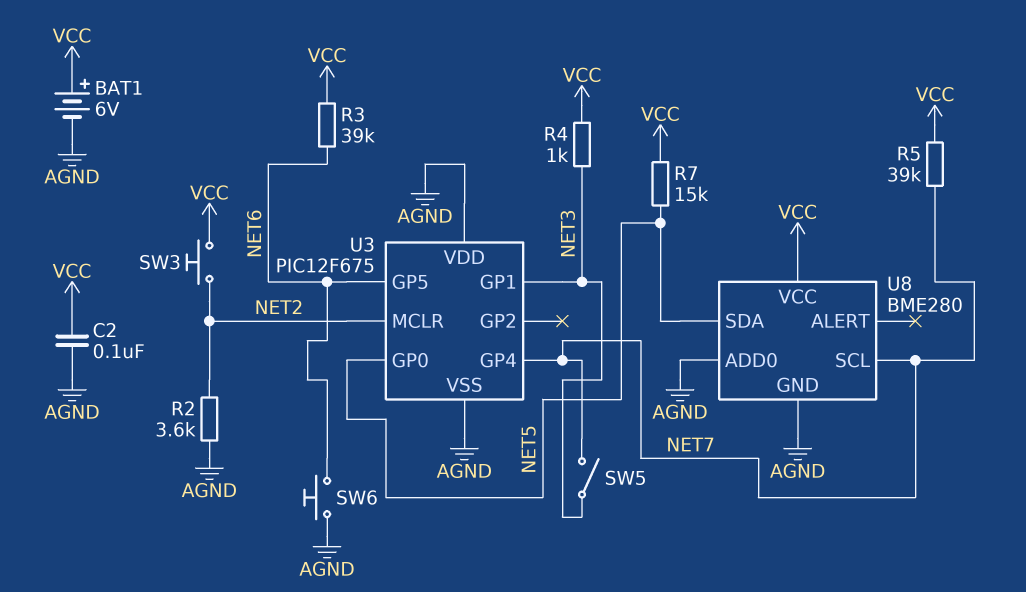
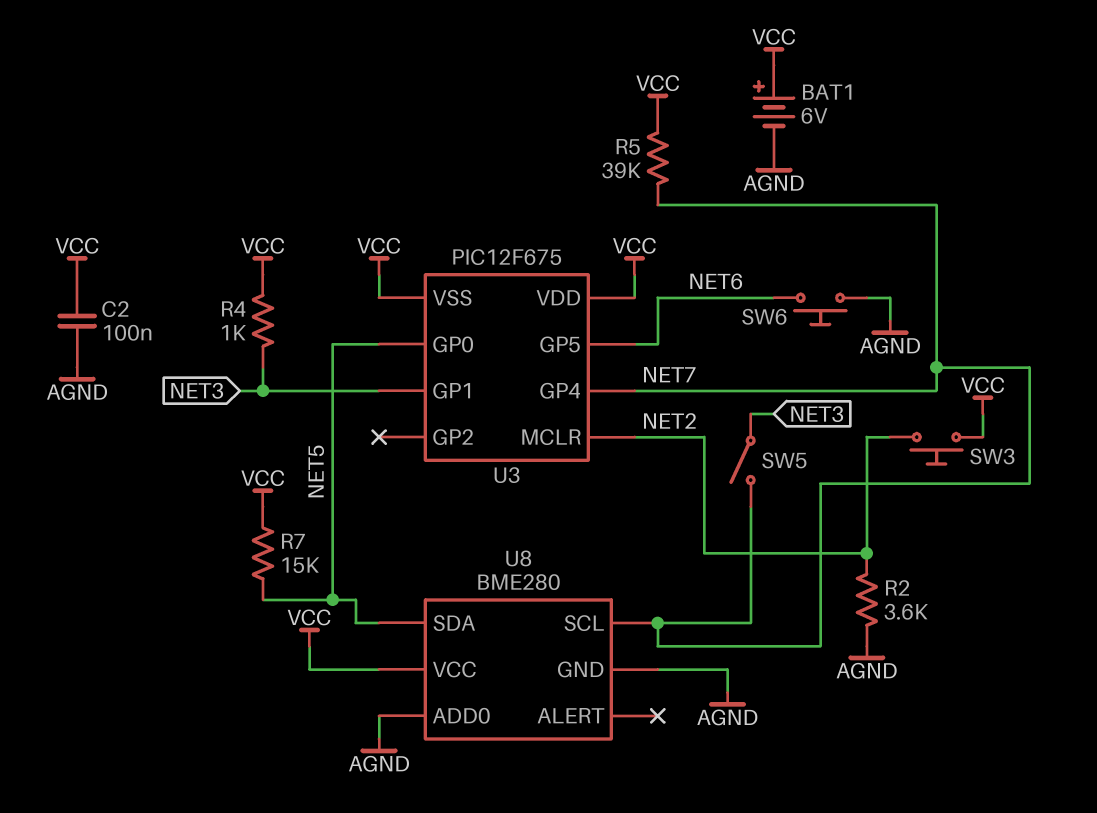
R3: 39k (NET6, VCC) -> none
U3 pin VDD: AGND -> VCC
U3 pin VSS: AGND -> VCC

